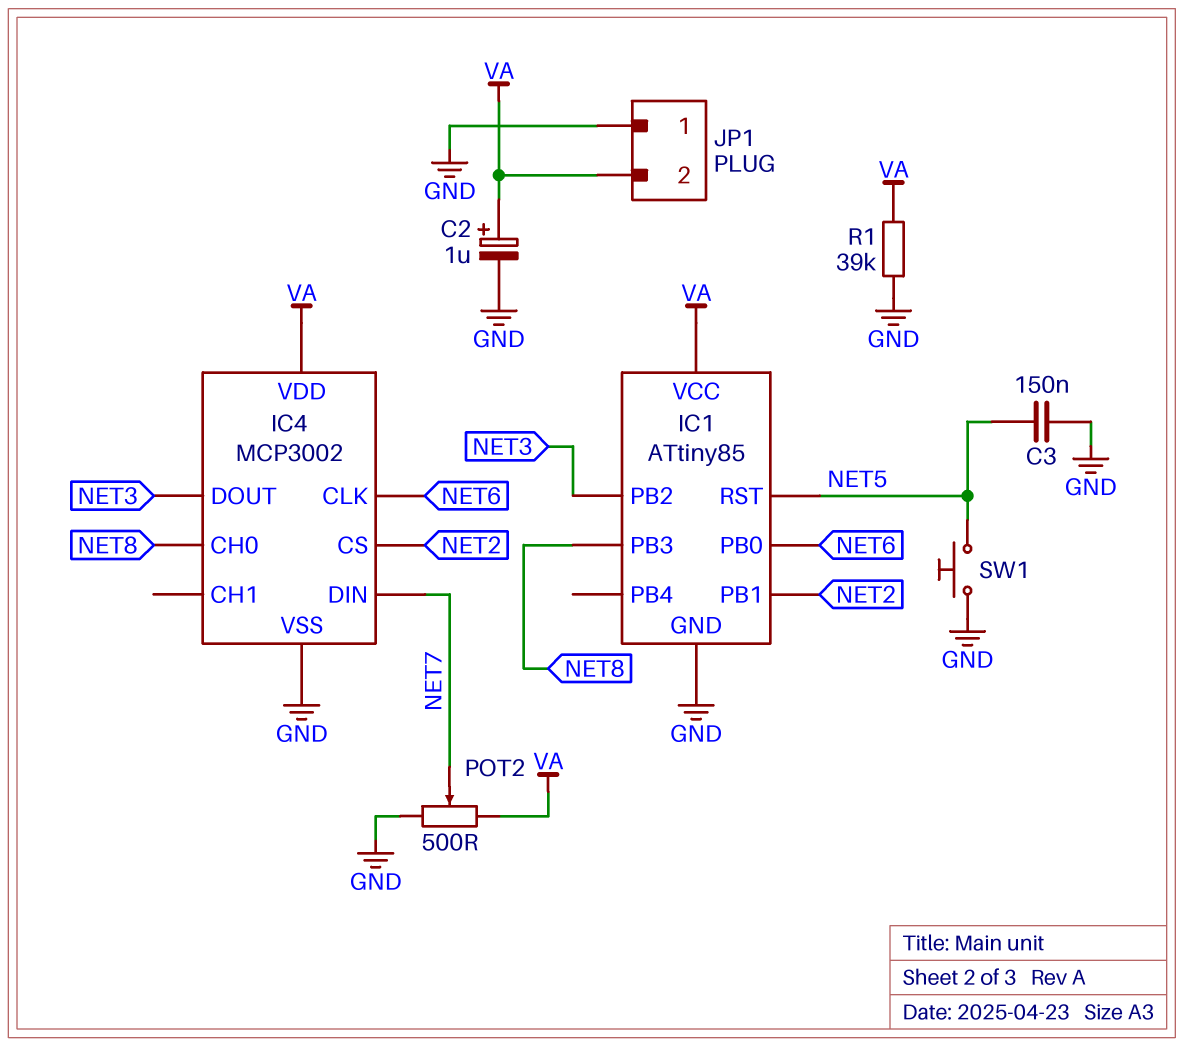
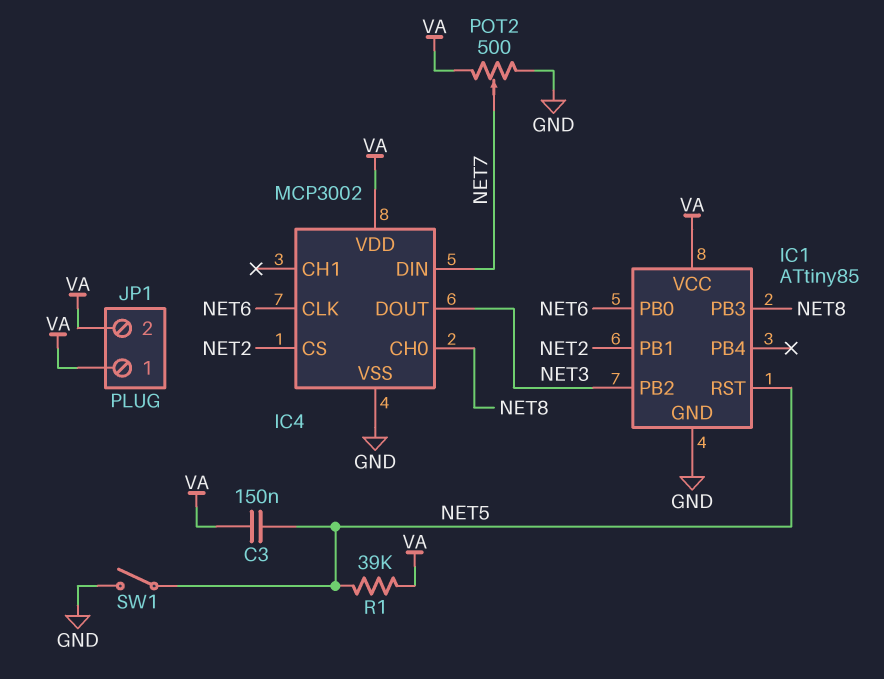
C2: 1uF (plus VA, minus GND) -> none
C3: 150nF (GND, NET5) -> 150nF (NET5, VA)
JP1 pin 1: GND -> VA
R1: 39k (GND, VA) -> 39k (NET5, VA)
SW1: button (GND, NET5) -> switch (GND, NET5)

